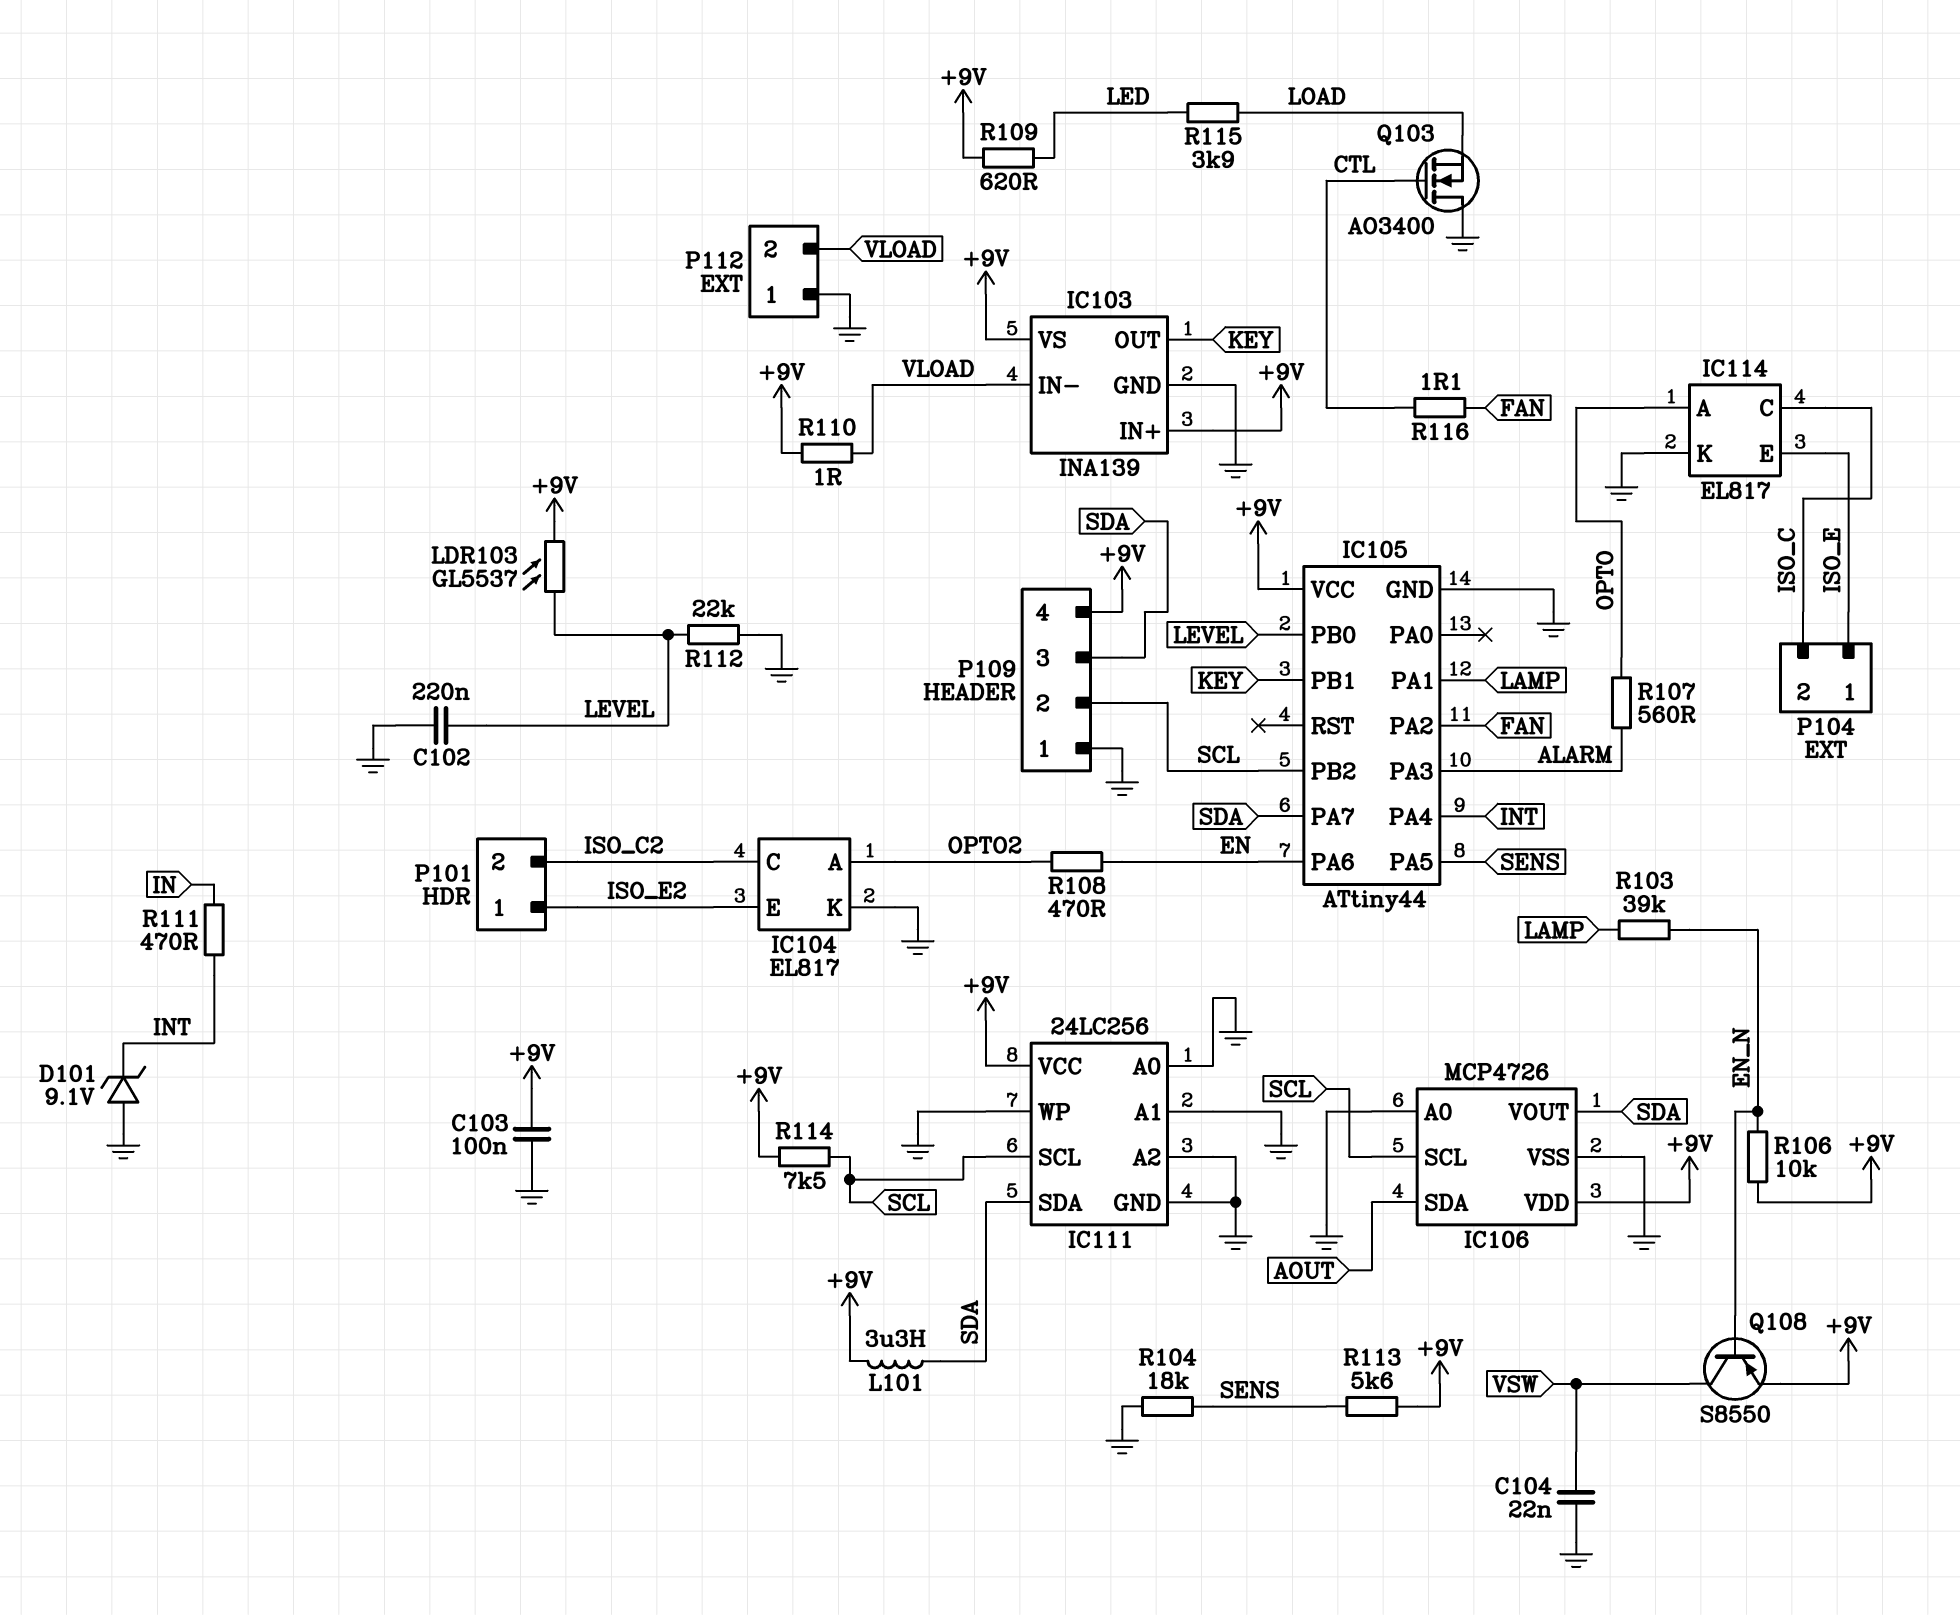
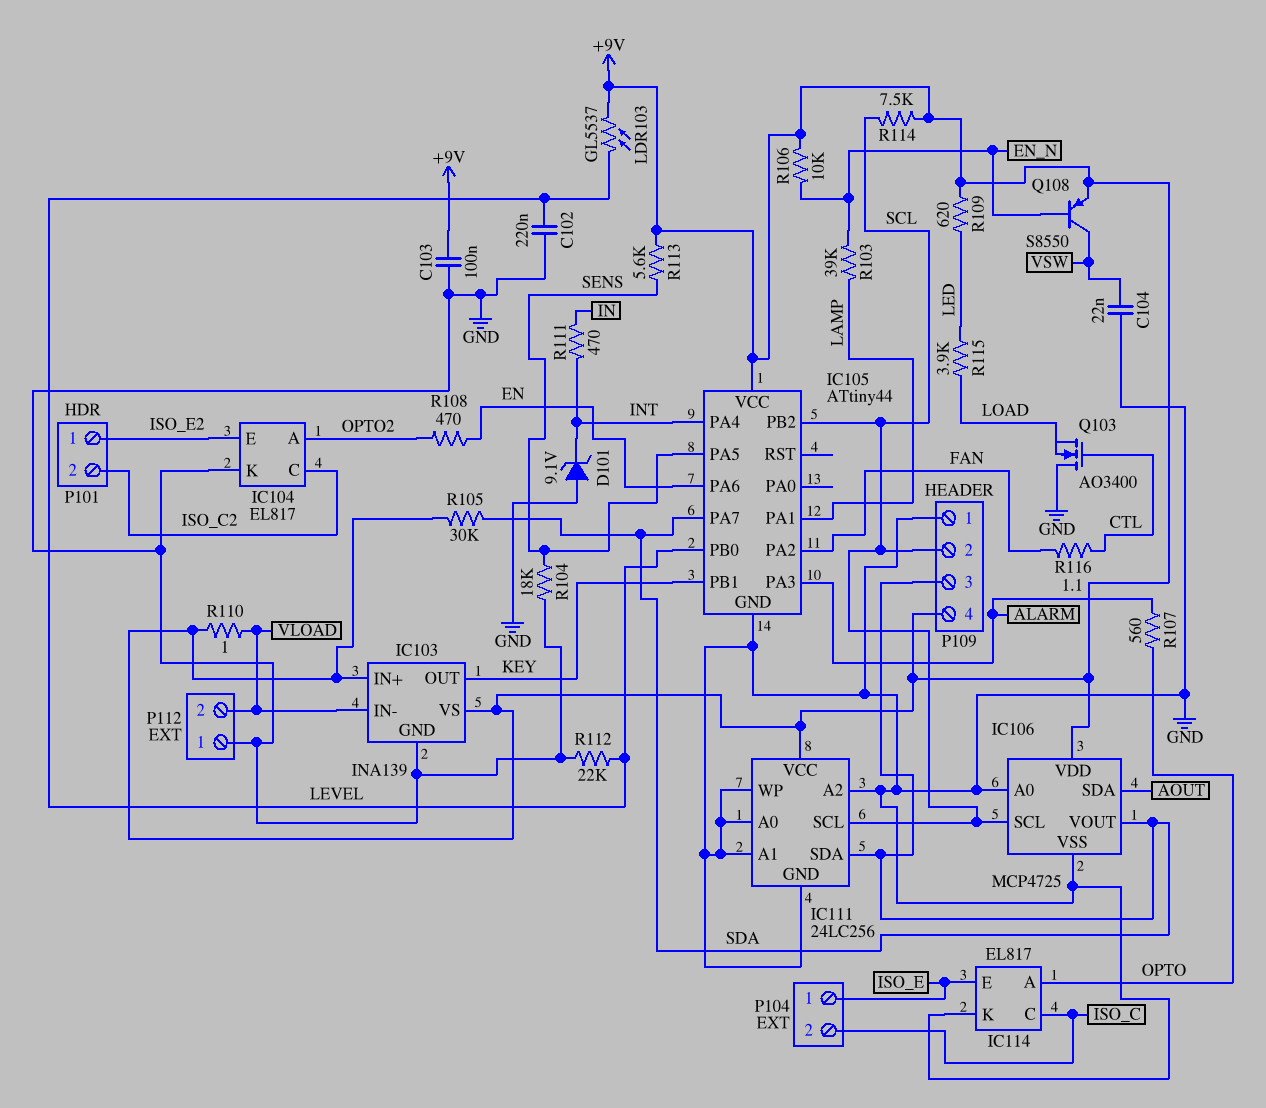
IC106: MCP4726 -> MCP4725
L101: 3.3uH (+9V, SDA) -> none
R105: none -> 30k (+9V, SDA)

